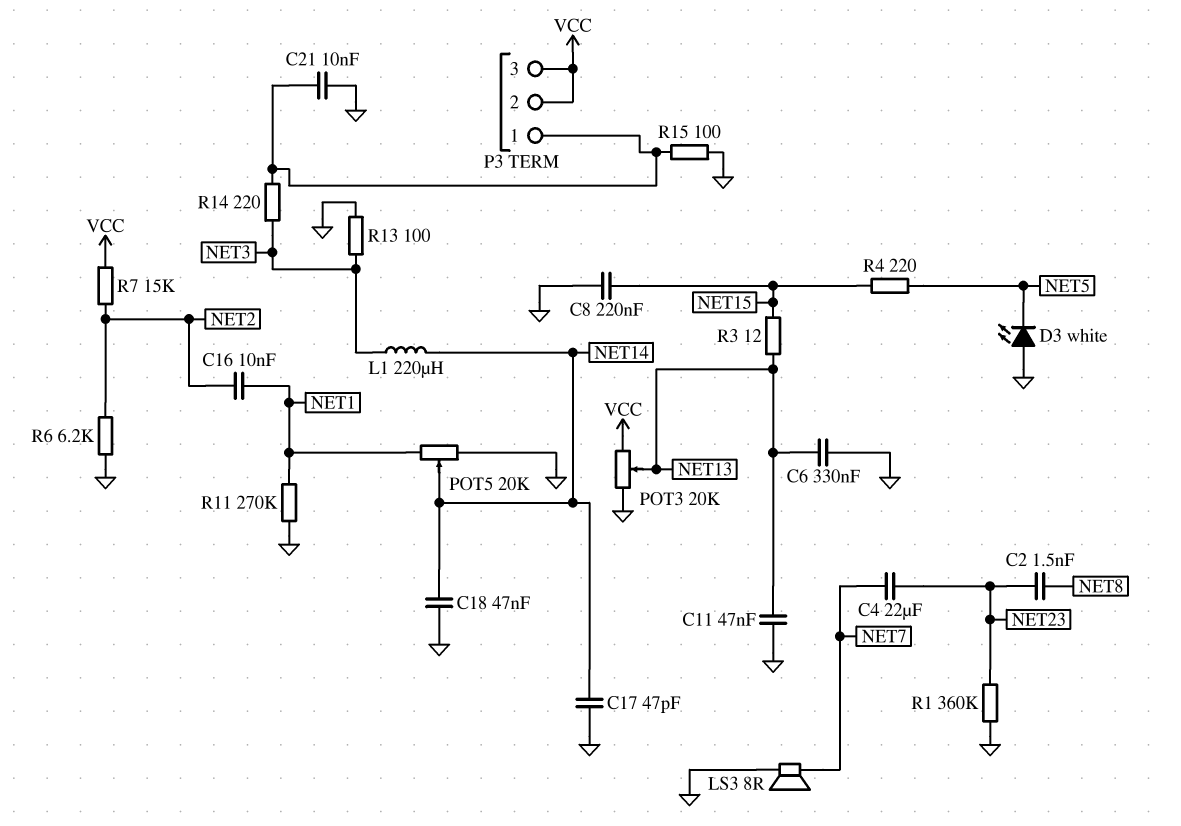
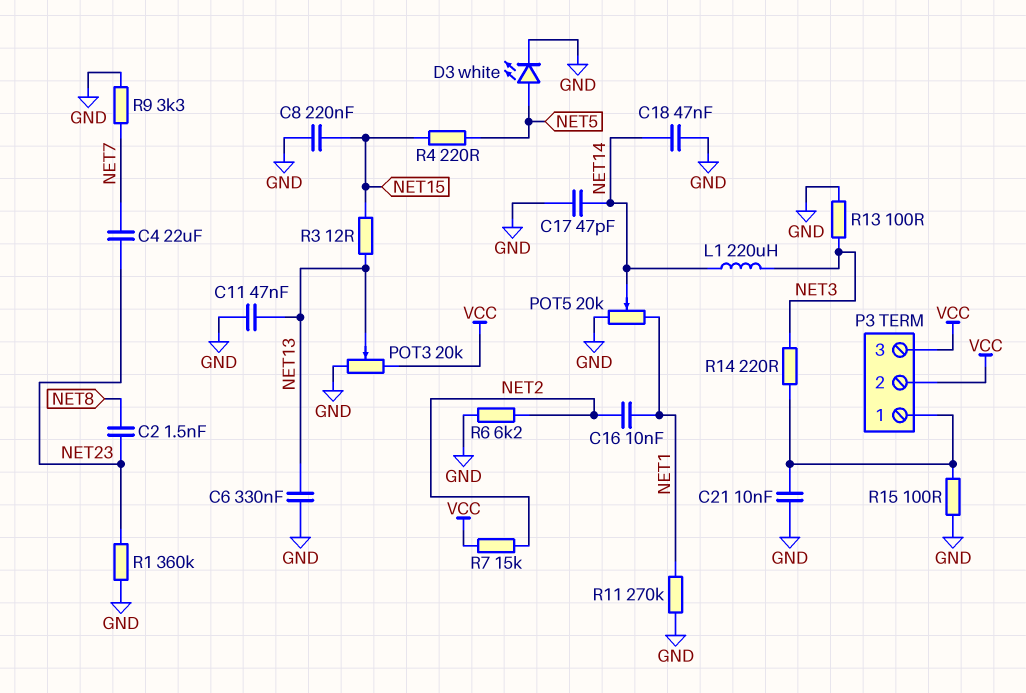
D3: LED white (A GND, K NET5) -> LED white (A NET5, K GND)
LS3: speaker 8R (GND, NET7) -> none
R9: none -> 3.3k (GND, NET7)

